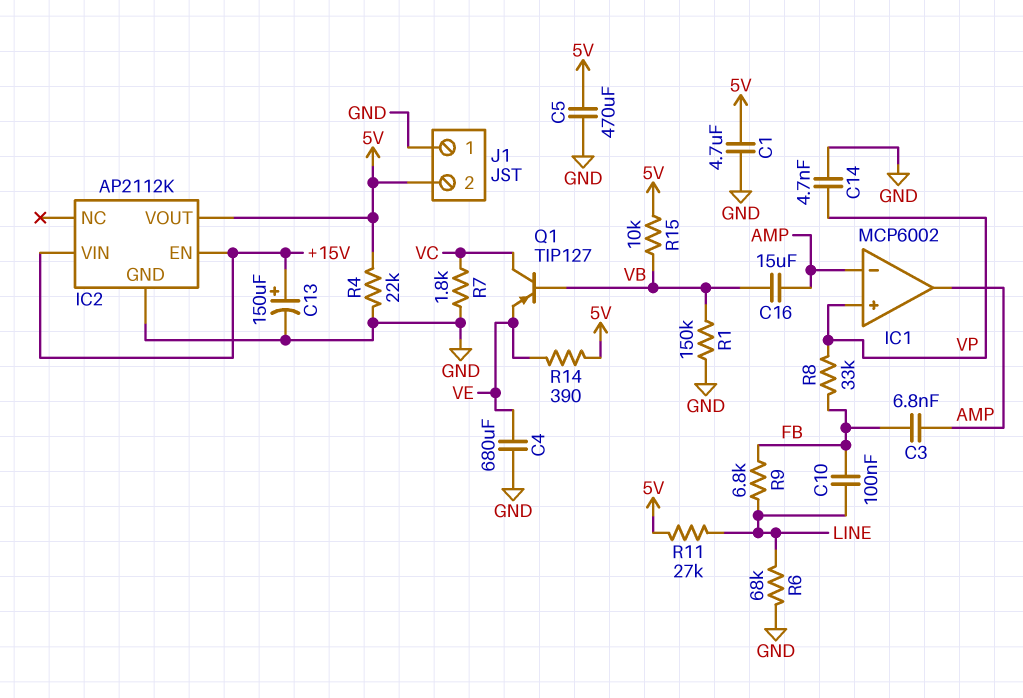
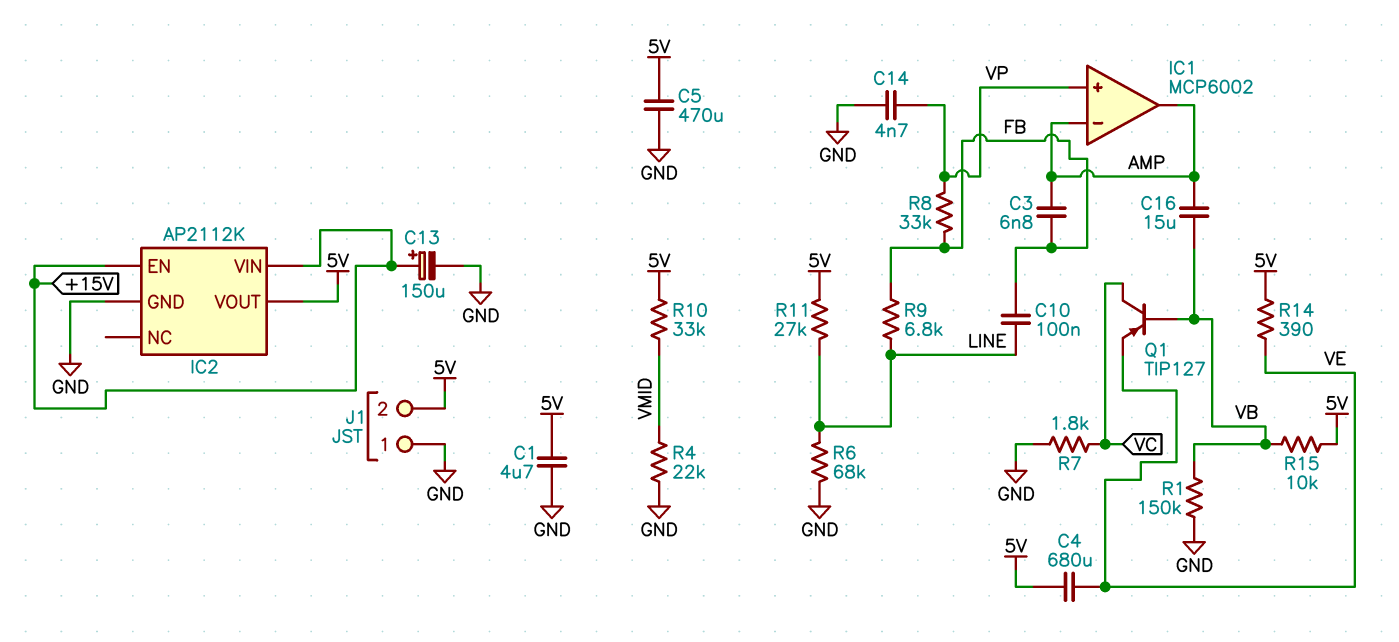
C4: 680uF (GND, VE) -> 680uF (5V, VE)
R4: 22k (5V, GND) -> 22k (GND, VMID)
R10: none -> 33k (5V, VMID)

